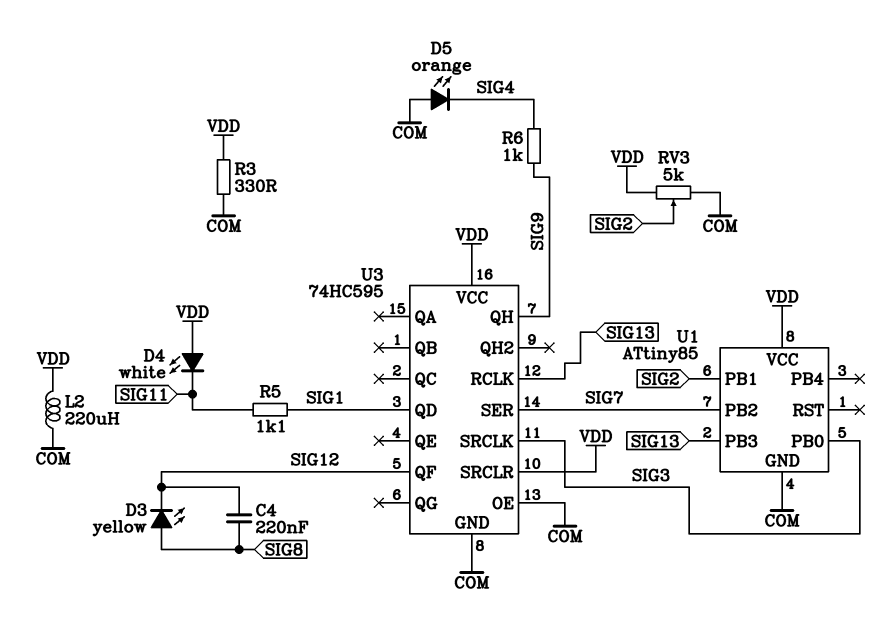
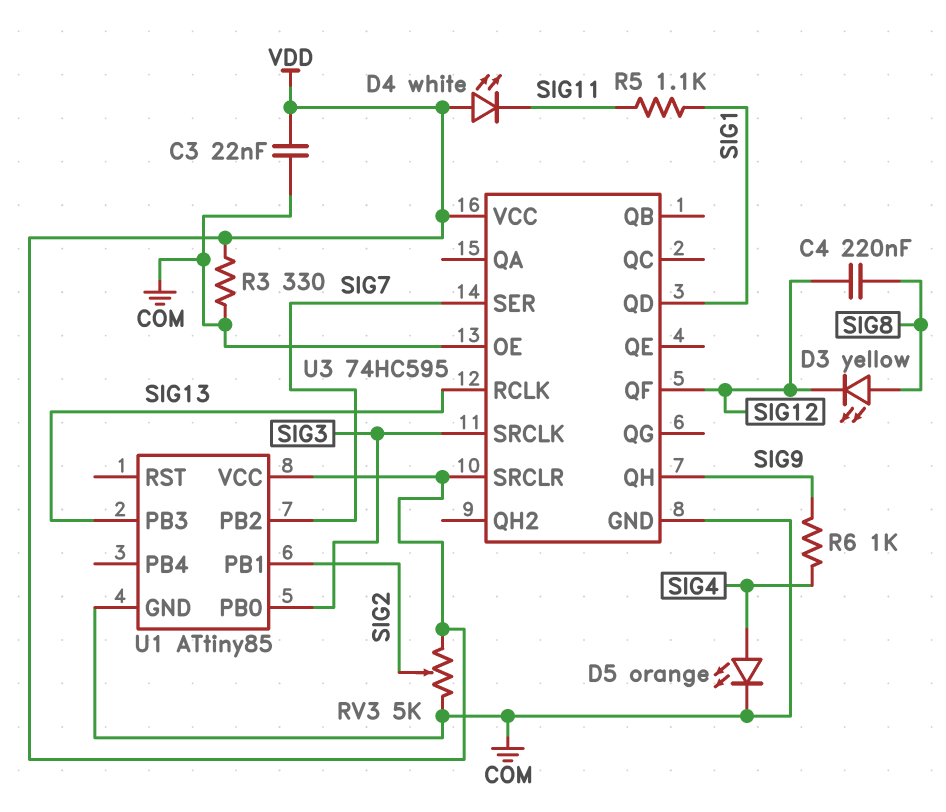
C3: none -> 22nF (COM, VDD)
D5: LED orange (A COM, K SIG4) -> LED orange (A SIG4, K COM)
L2: 220uH (COM, VDD) -> none

